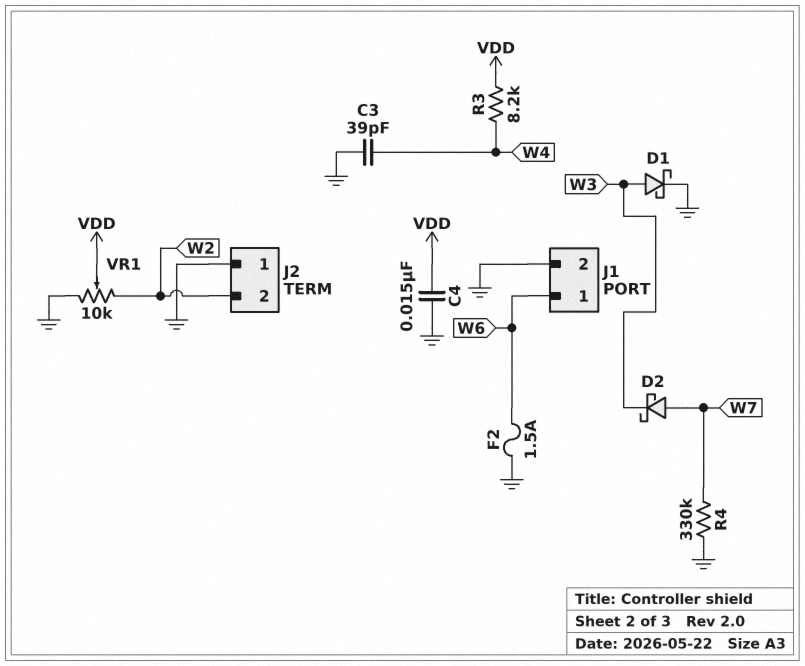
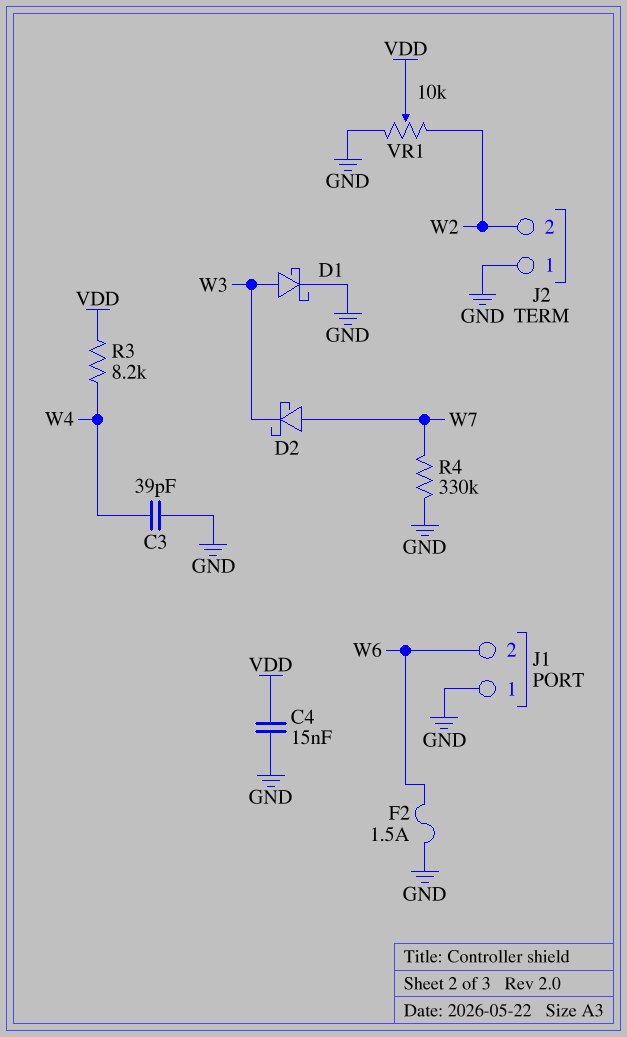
J1 pin 1: W6 -> GND
J1 pin 2: GND -> W6

